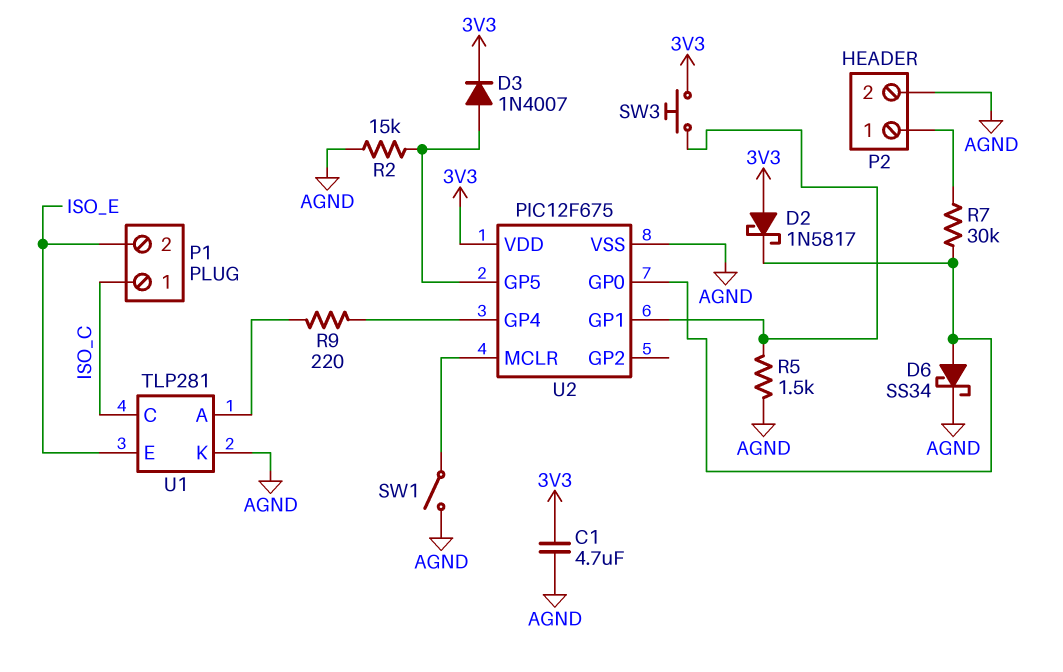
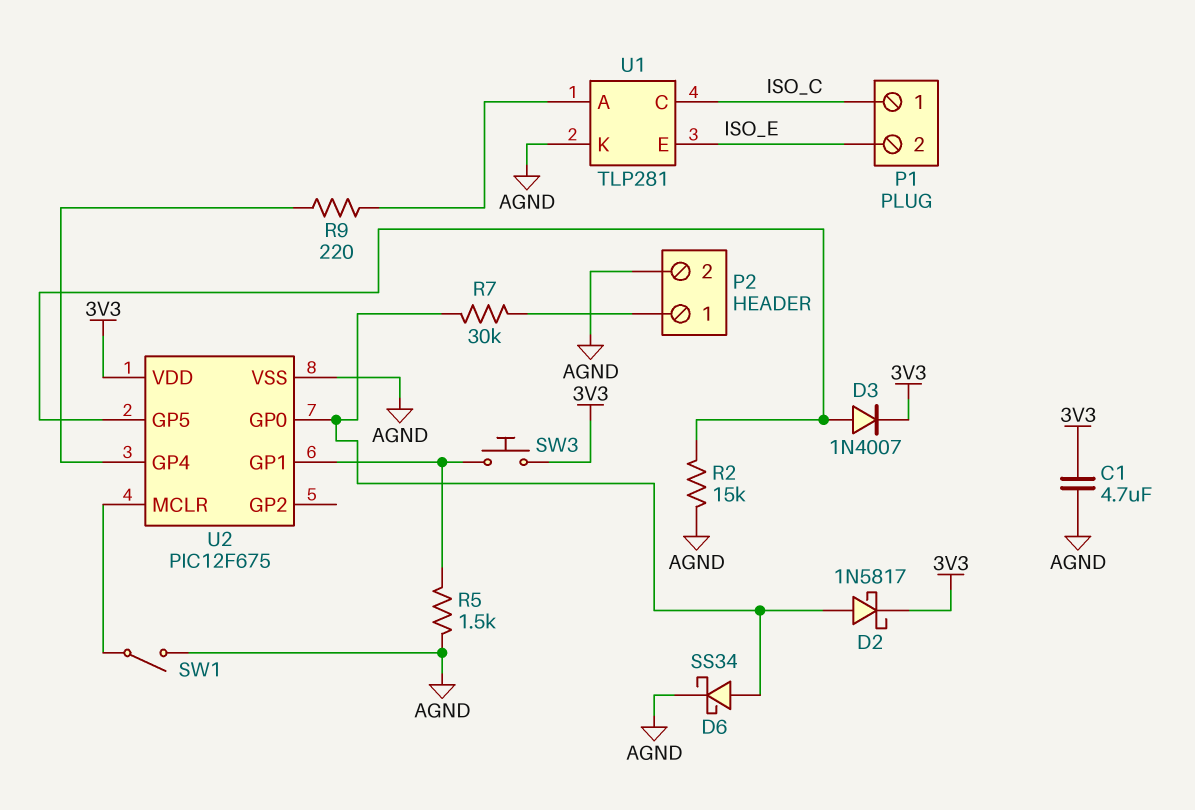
D2: schottky 1N5817 (A 3V3, K U2/GP0) -> schottky 1N5817 (A U2/GP0, K 3V3)

